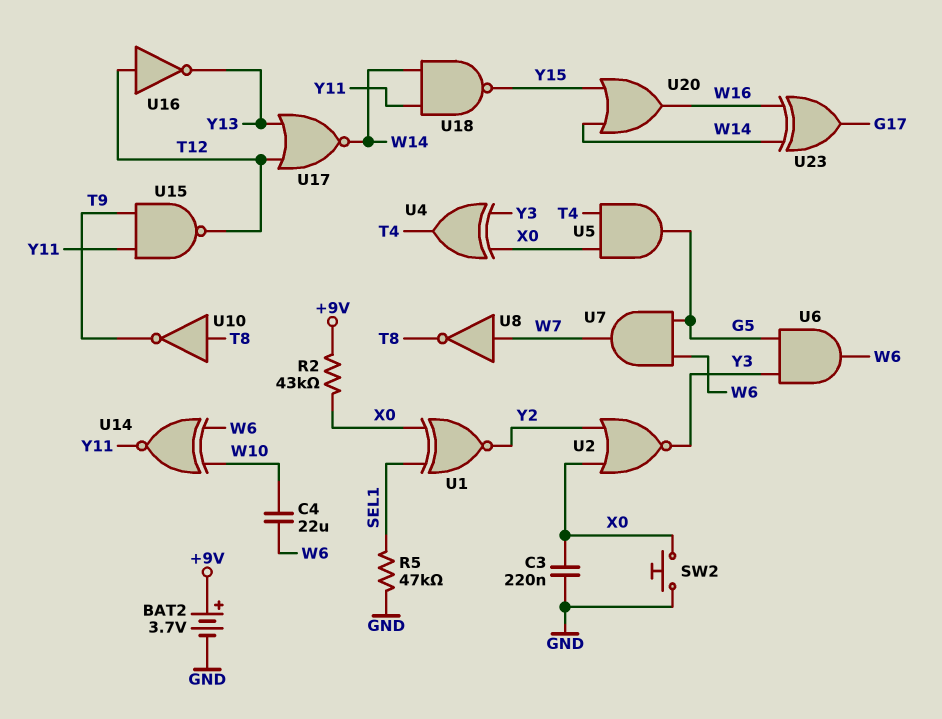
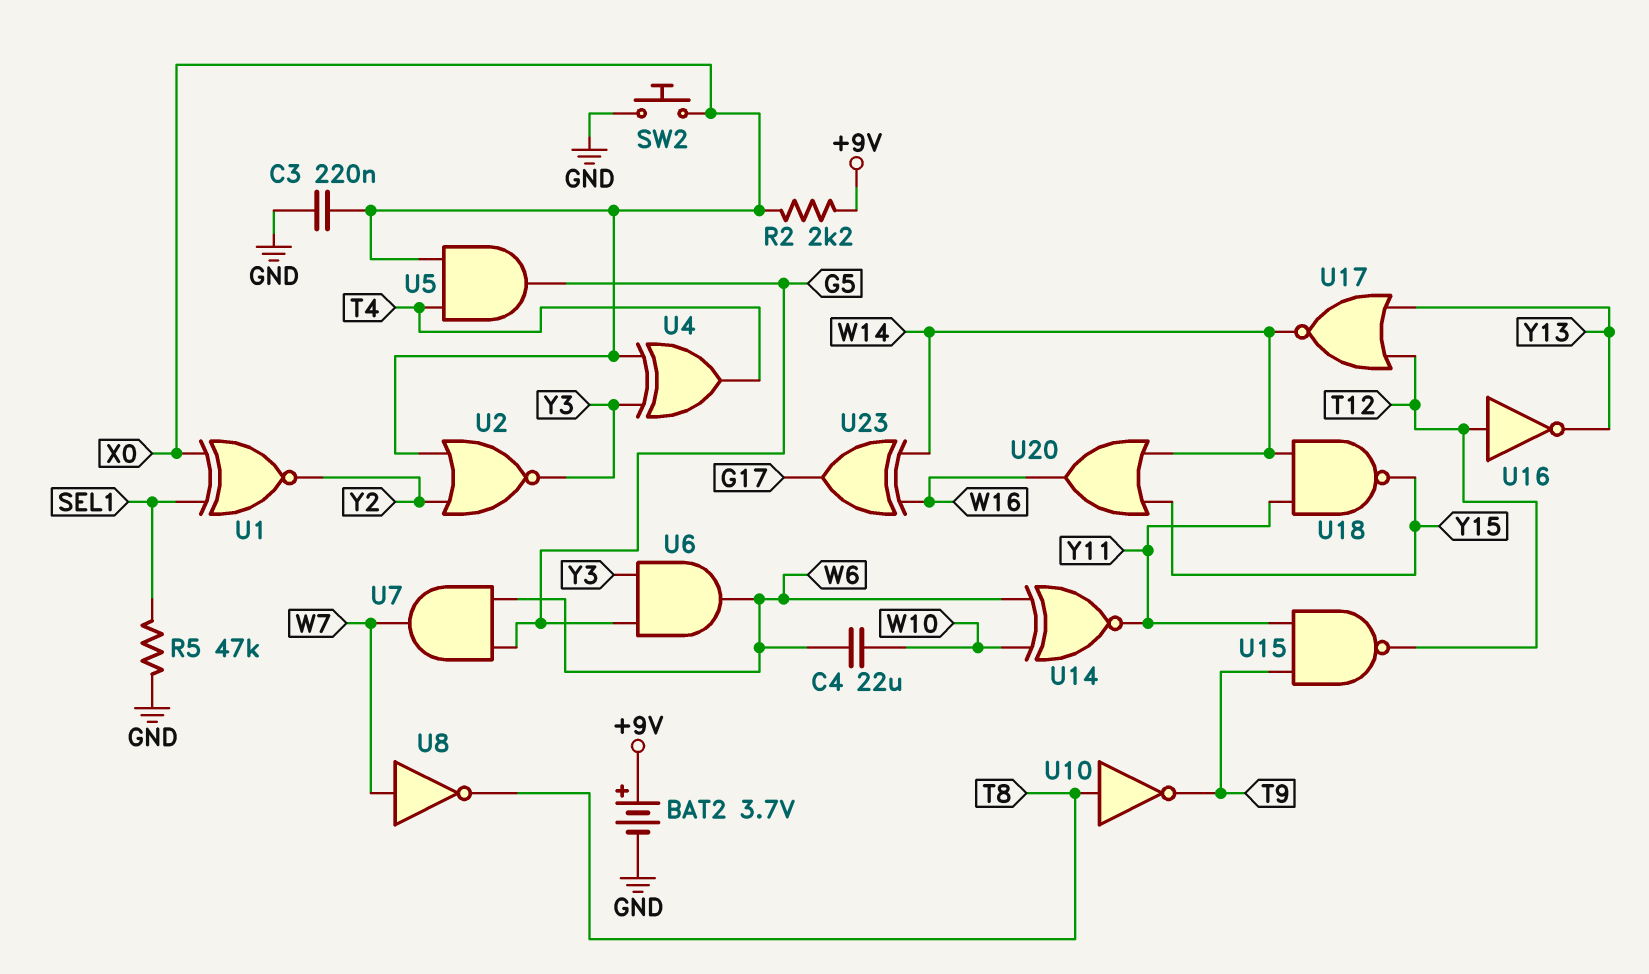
R2: 43k (+9V, X0) -> 2.2k (+9V, X0)

